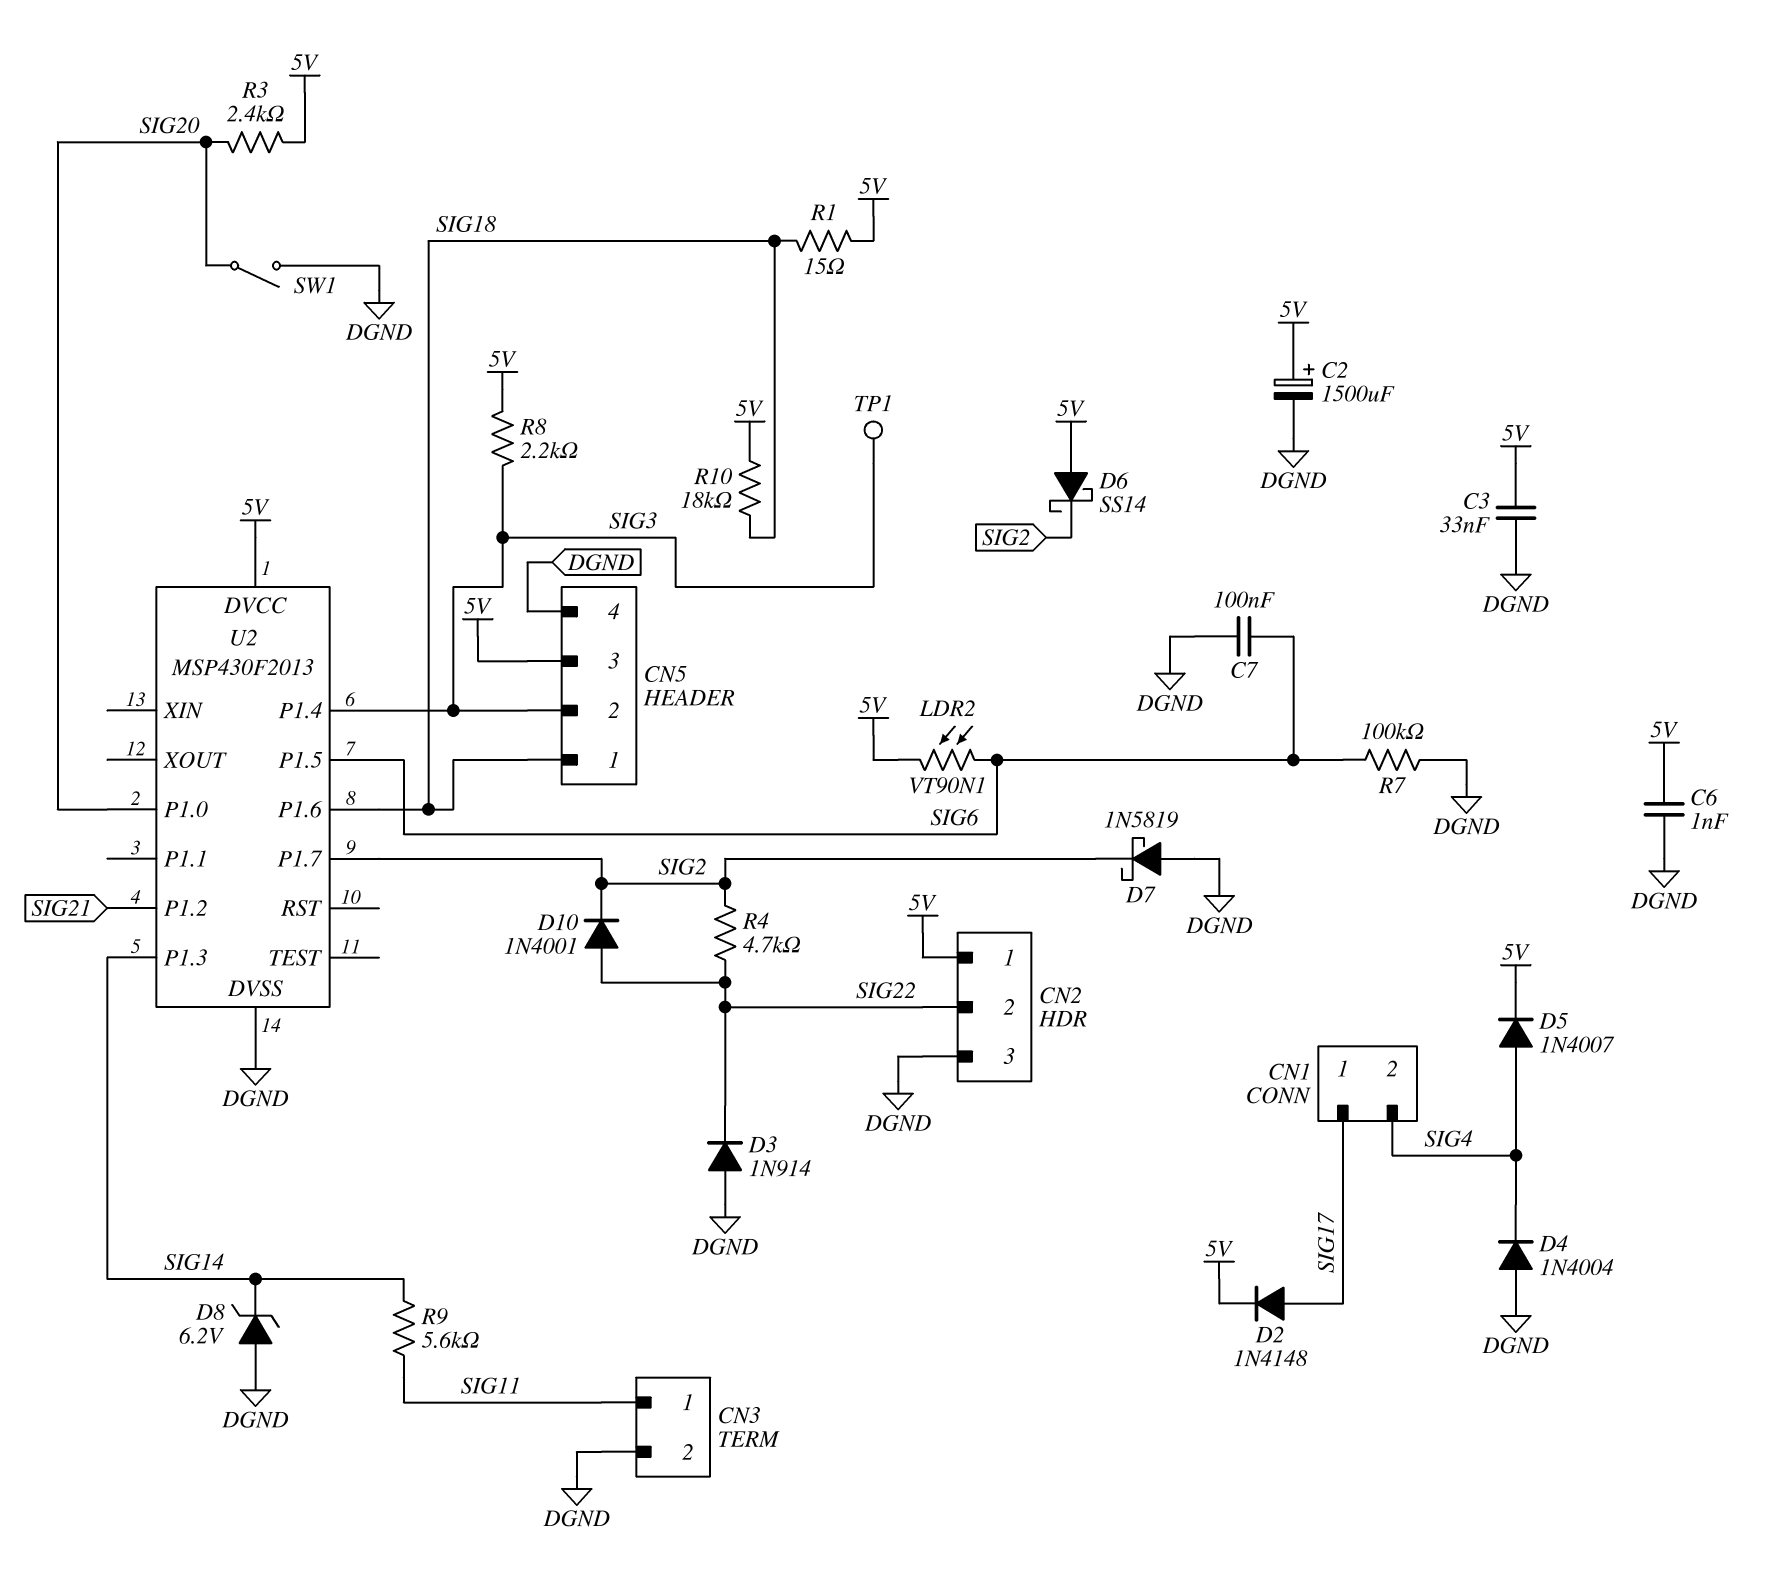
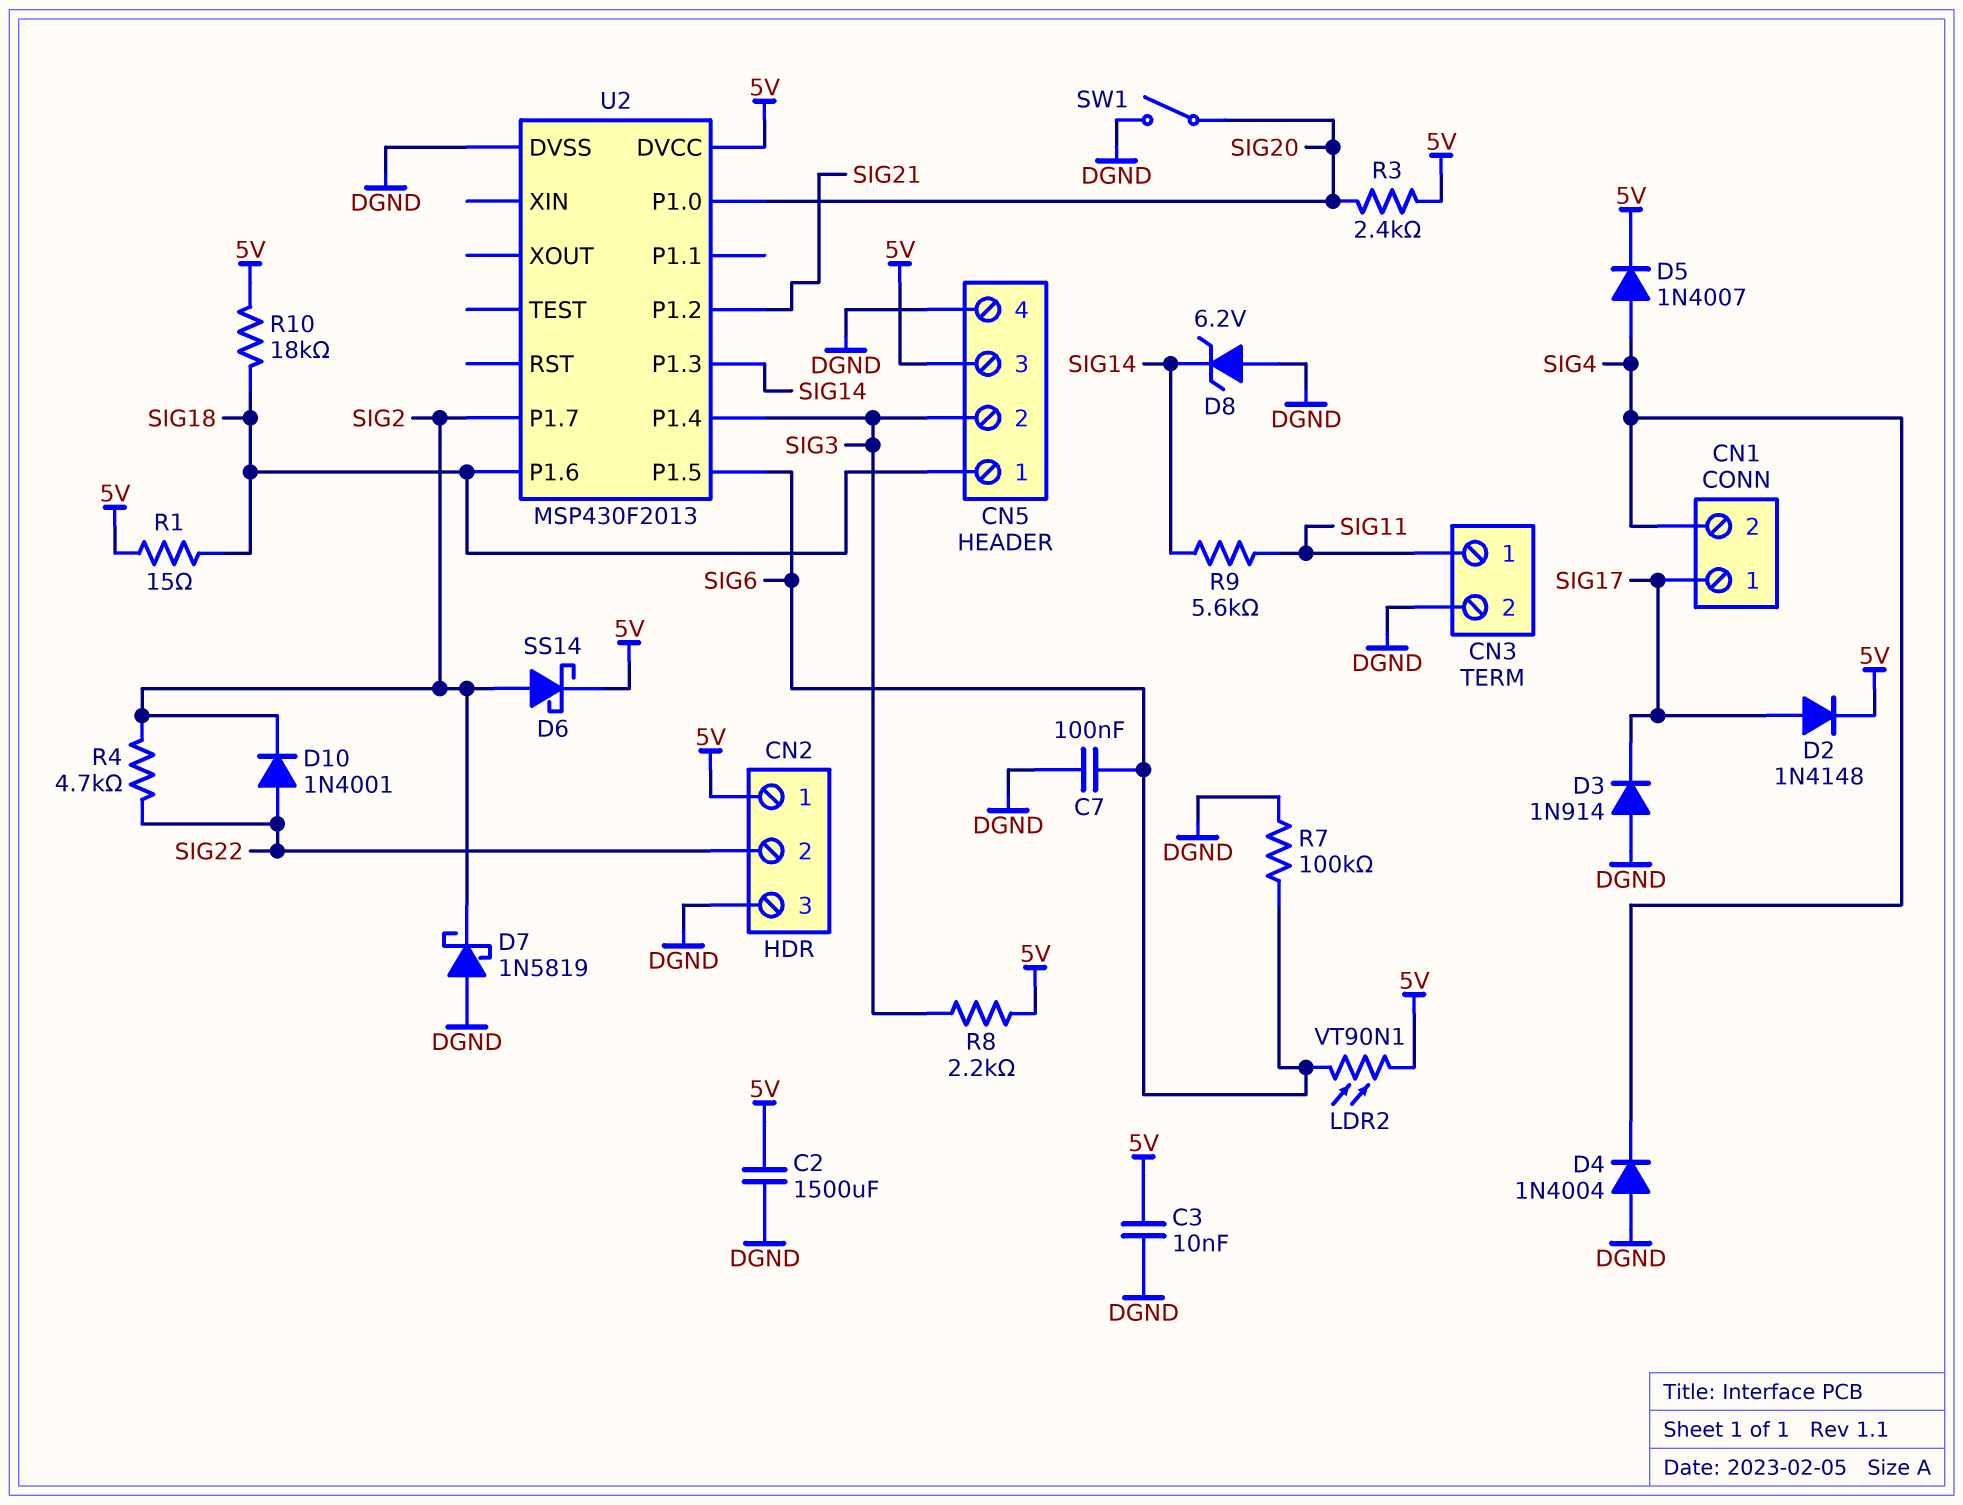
C2: 1500uF (plus 5V, minus DGND) -> 1500uF (5V, DGND)
C3: 33nF (5V, DGND) -> 10nF (5V, DGND)
C6: 1nF (5V, DGND) -> none
D3: diode 1N914 (A DGND, K SIG22) -> diode 1N914 (A DGND, K SIG17)
D6: schottky SS14 (A 5V, K SIG2) -> schottky SS14 (A SIG2, K 5V)
TP1: test point (SIG3) -> none

